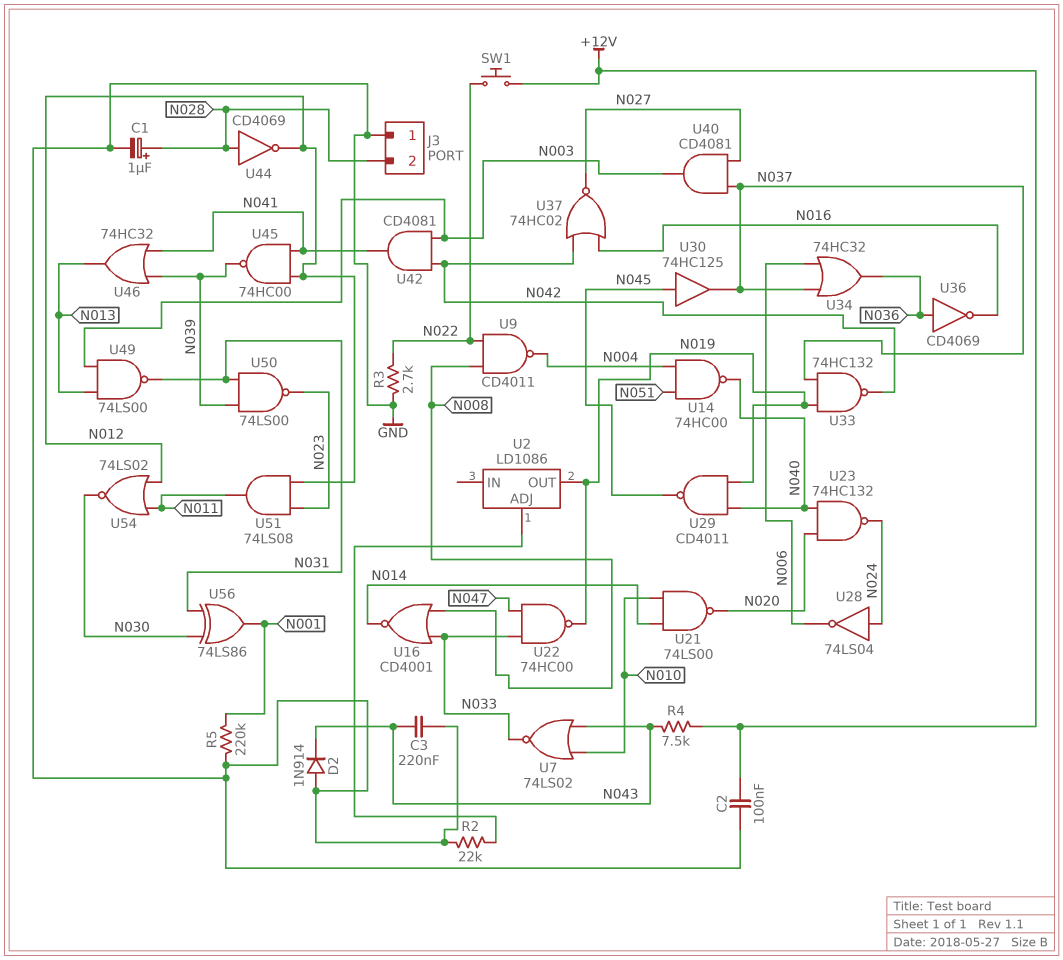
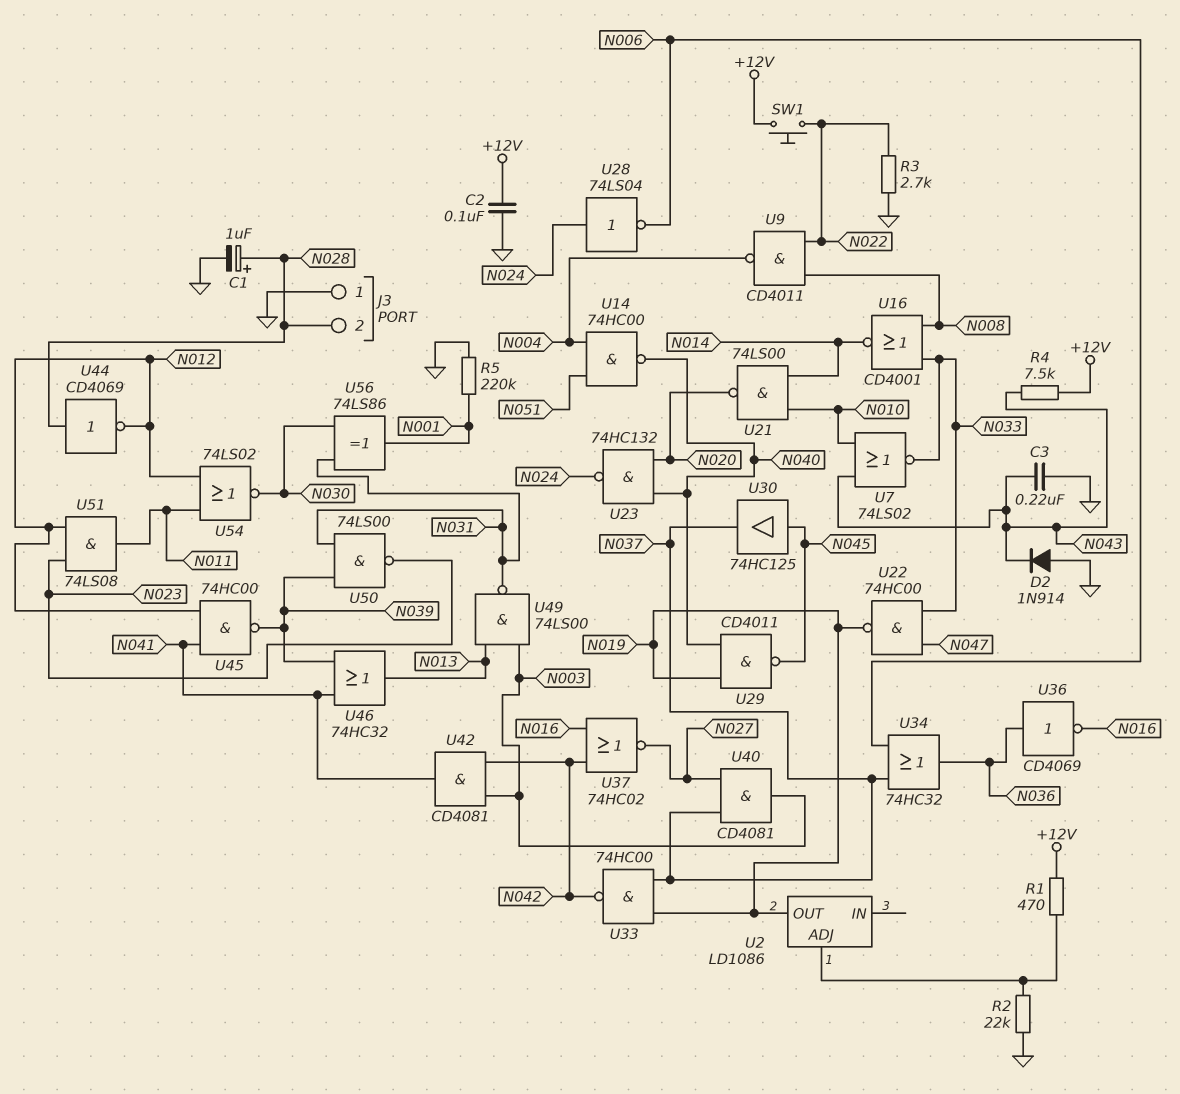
R1: none -> 470 (+12V, U2/ADJ)
U33: NAND 74HC132 (in N019, in N037, out N042) -> NAND 74HC00 (in N019, in N037, out N042)

